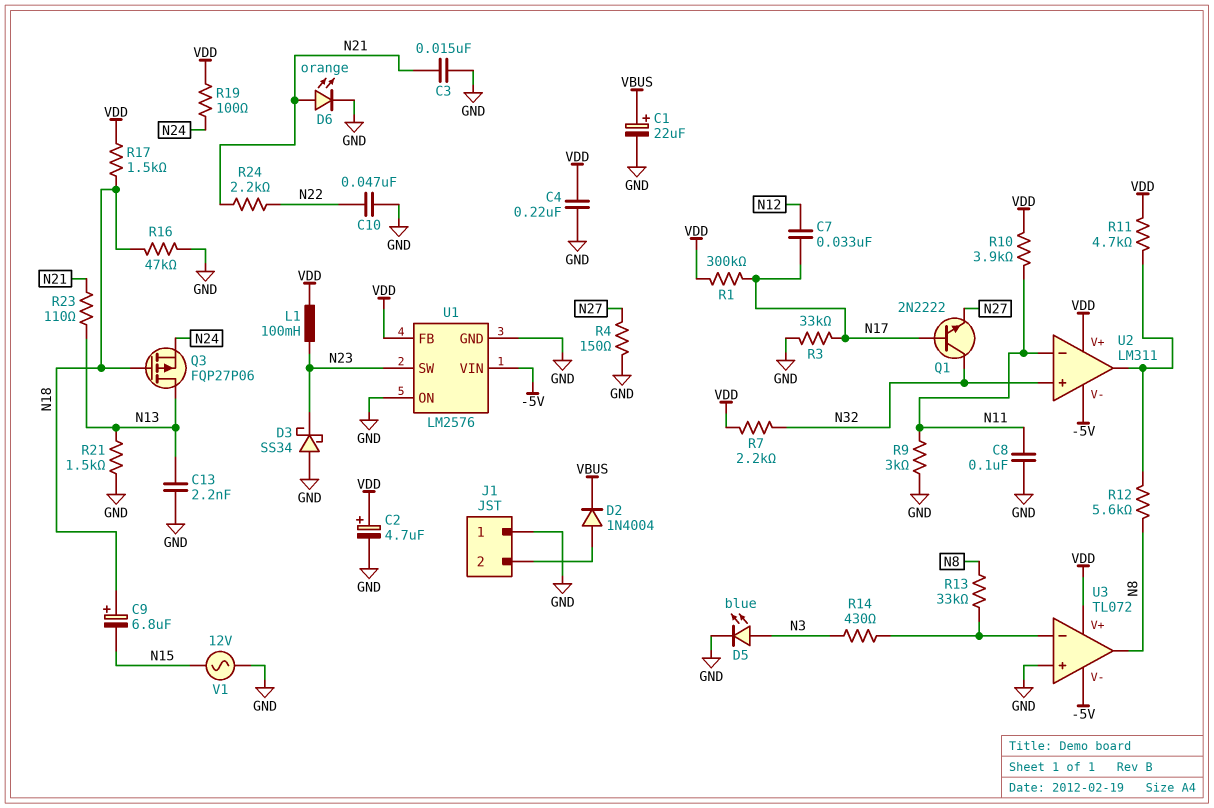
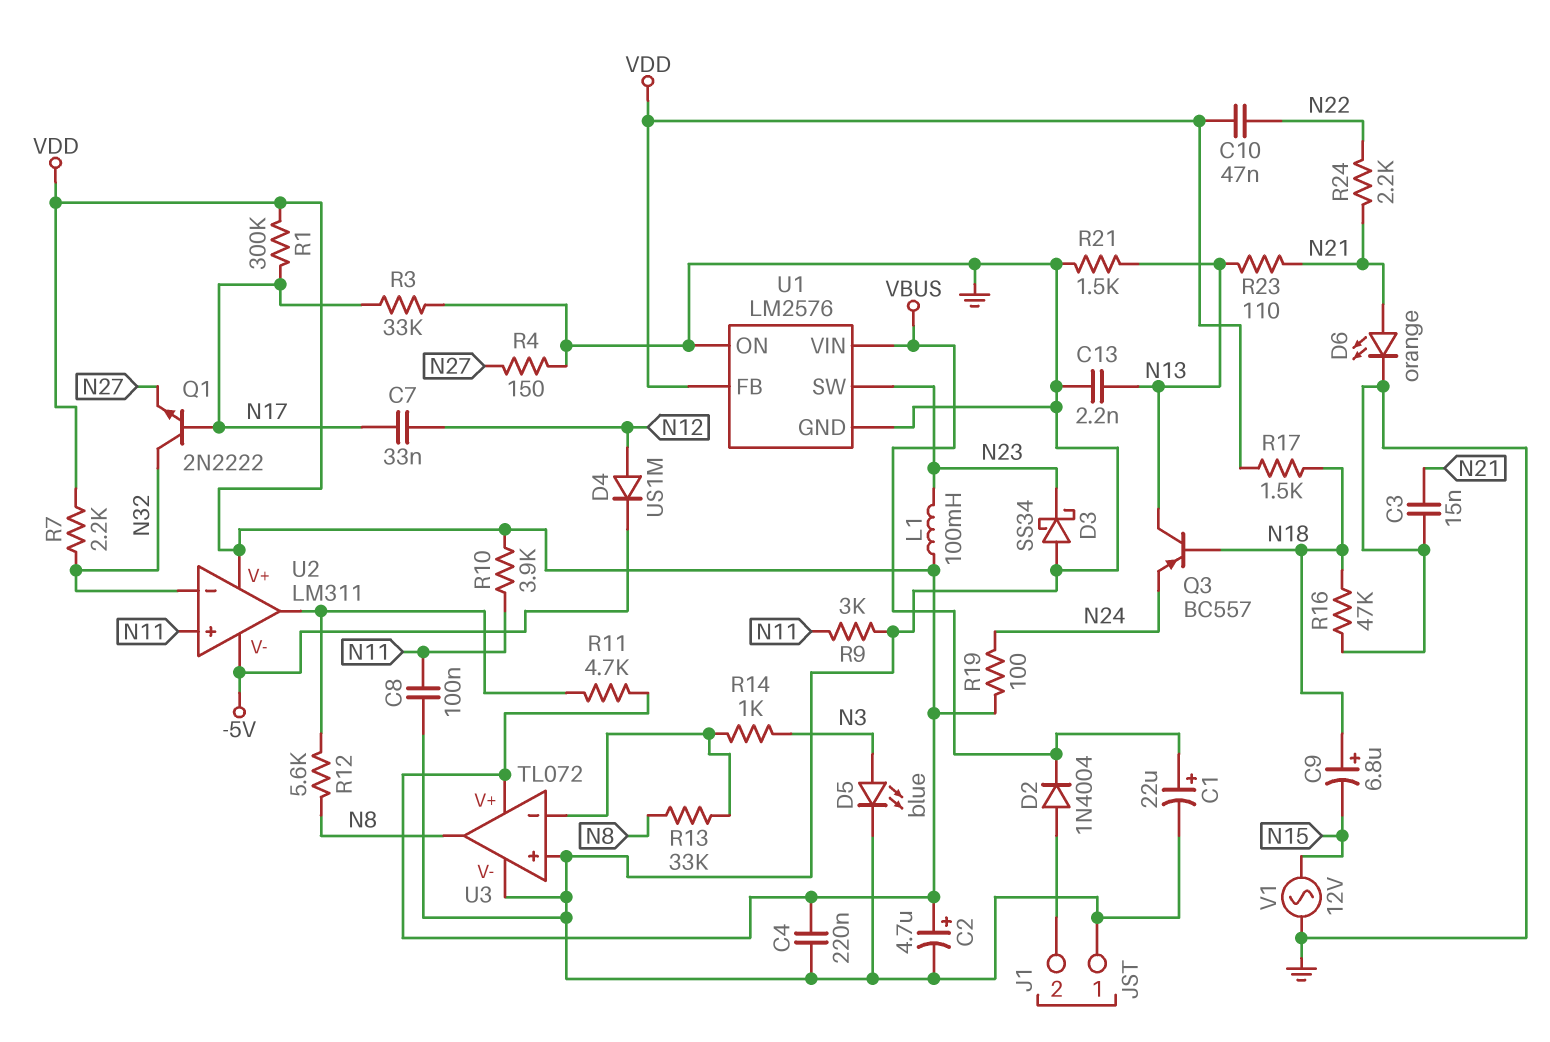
C10: 47nF (GND, N22) -> 47nF (N22, VDD)
D4: none -> diode US1M (A N12, K -5V)
Q3: PMOS FQP27P06 (G N18, D N13, S N24) -> PNP BC557 (B N18, C N13, E N24)
R14: 430 (N3, U3/in-) -> 1k (N3, U3/in-)
U1 pin VIN: -5V -> VBUS
U2 pin in+: N32 -> N11
U2 pin in-: N11 -> N32
U3 pin V-: -5V -> GND

